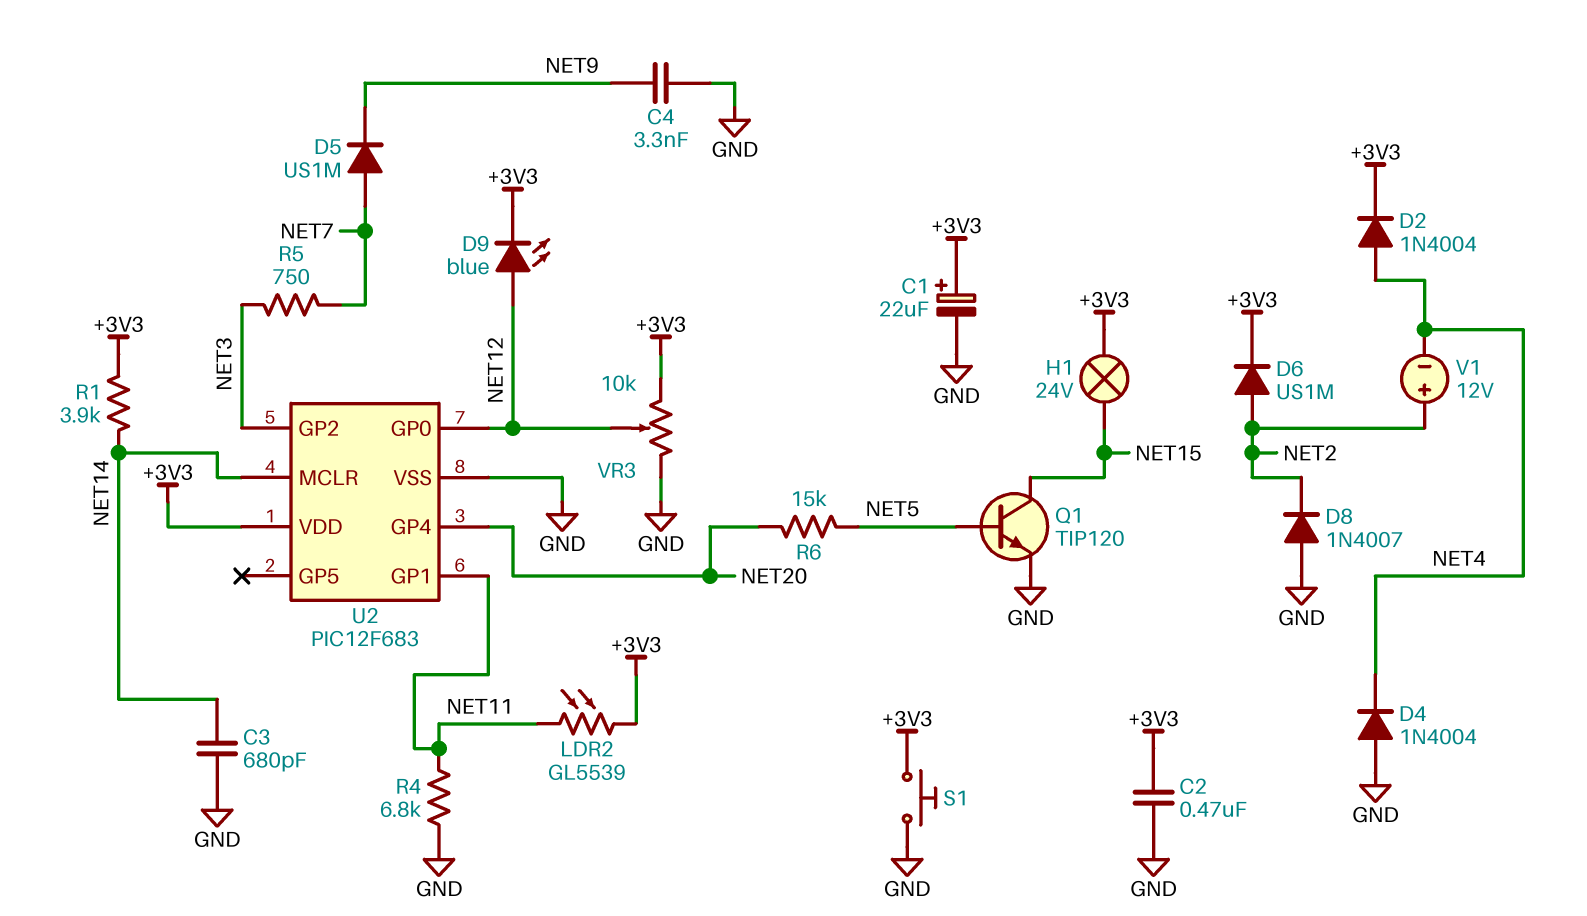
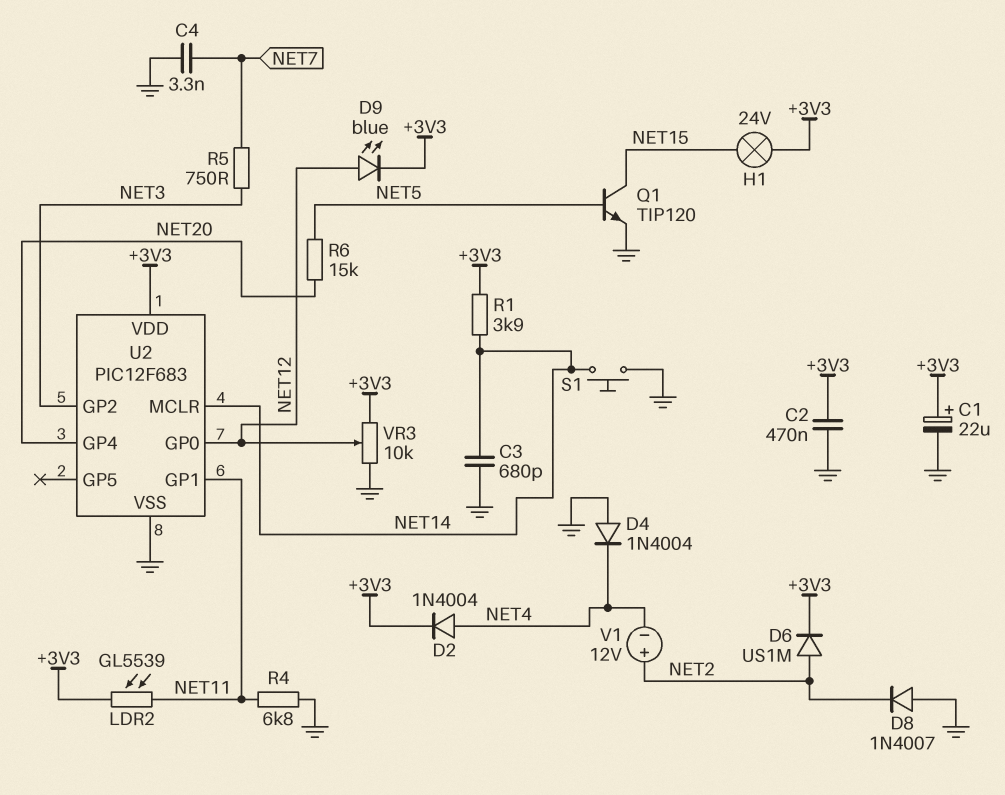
C4: 3.3nF (GND, NET9) -> 3.3nF (GND, NET7)
D5: diode US1M (A NET7, K NET9) -> none
S1: button (+3V3, GND) -> button (GND, NET14)

